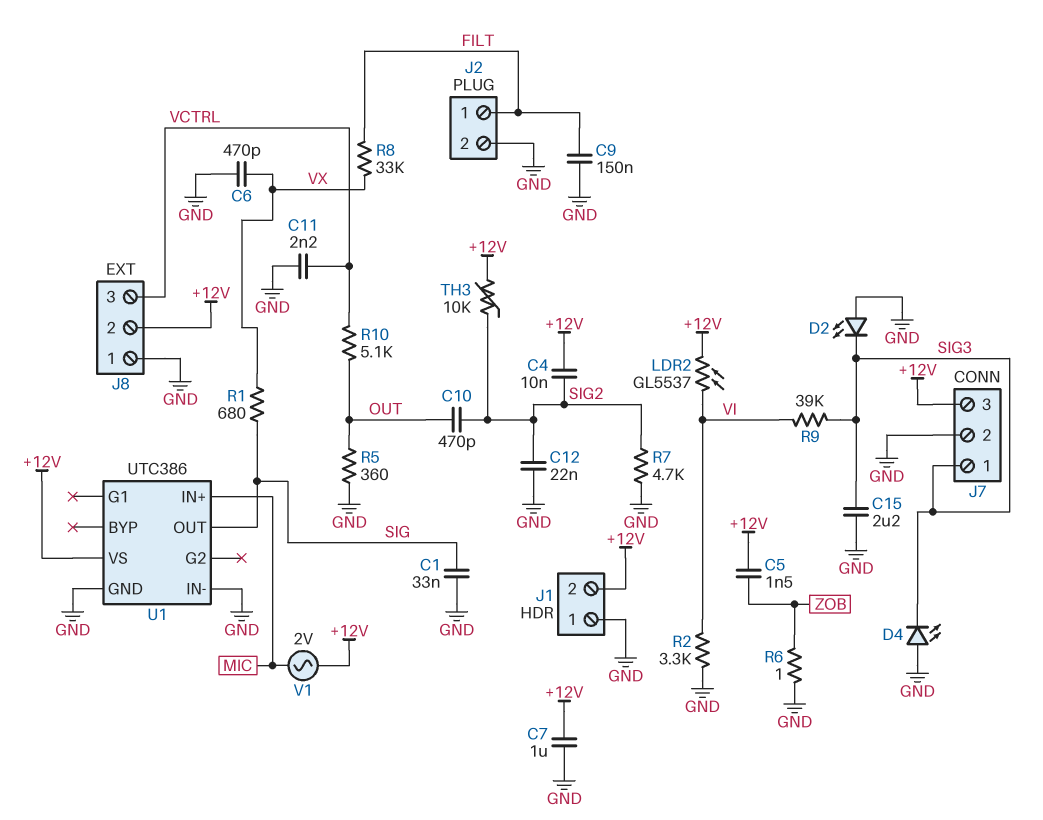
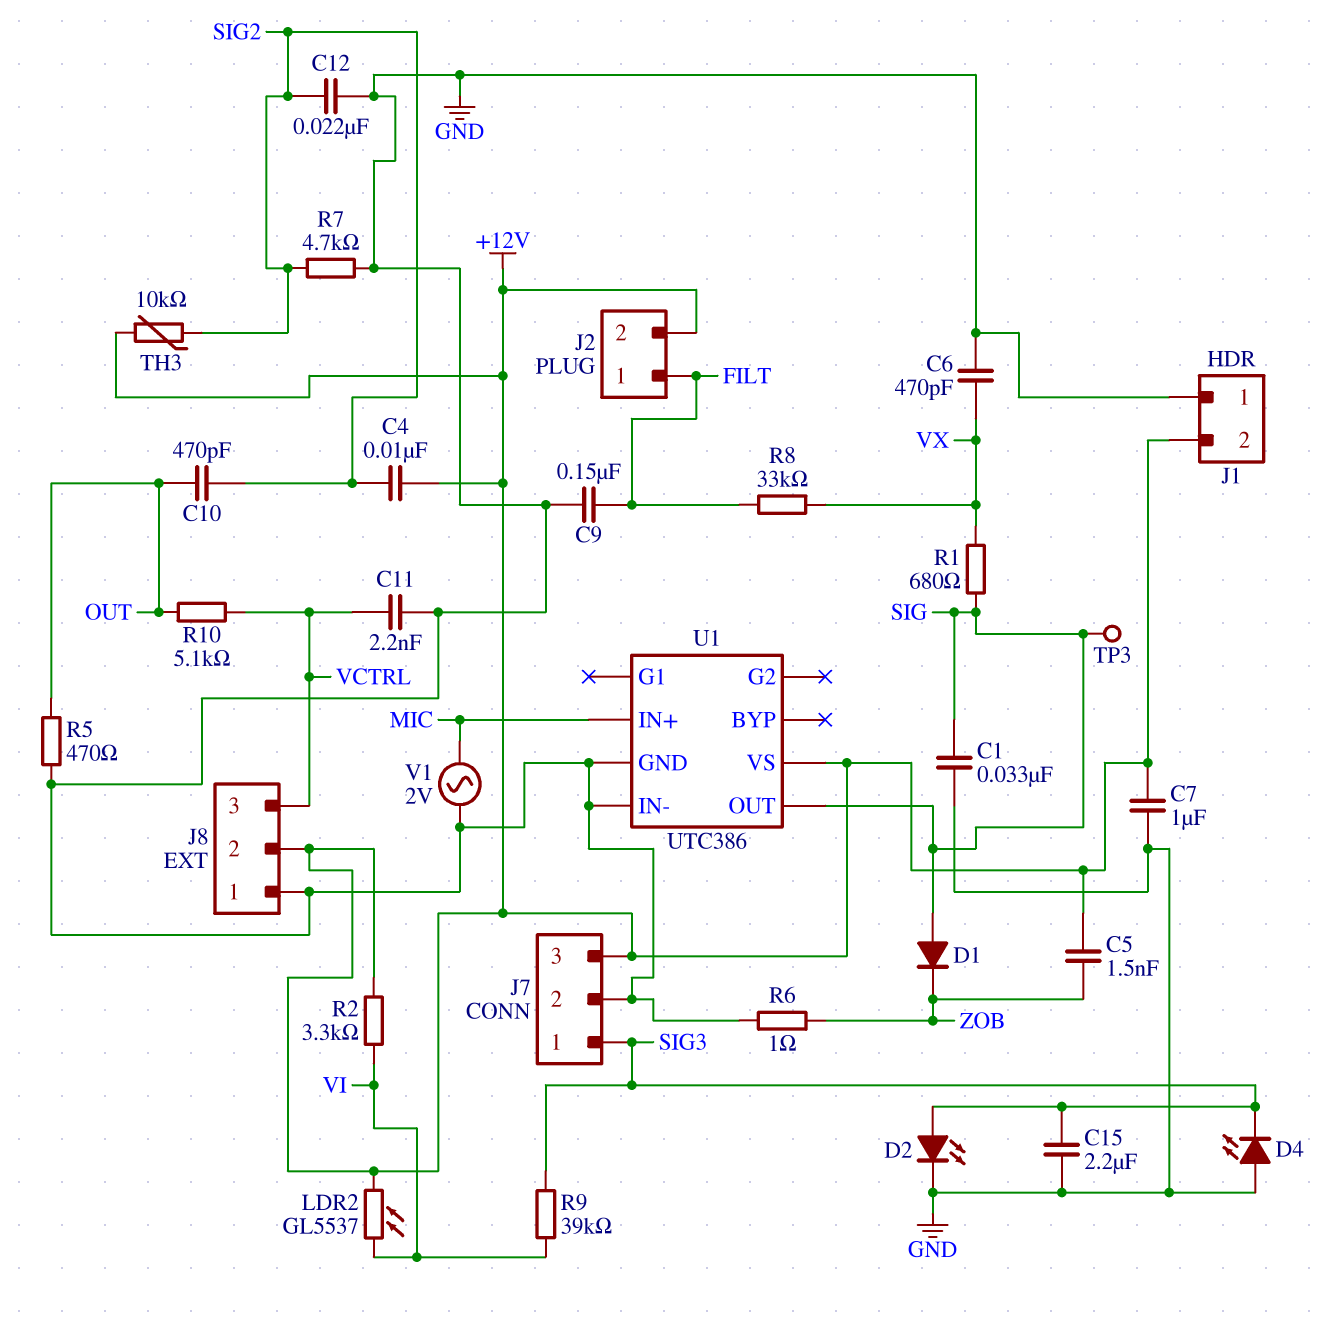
D1: none -> diode (A SIG, K ZOB)
D2: LED (A GND, K SIG3) -> LED (A SIG3, K GND)
J2 pin 2: GND -> +12V
R2: 3.3k (GND, VI) -> 3.3k (+12V, VI)
R5: 360 (GND, OUT) -> 470 (GND, OUT)
TP3: none -> test point (SIG)
V1: AC 2V (+12V, MIC) -> AC 2V (GND, MIC)

